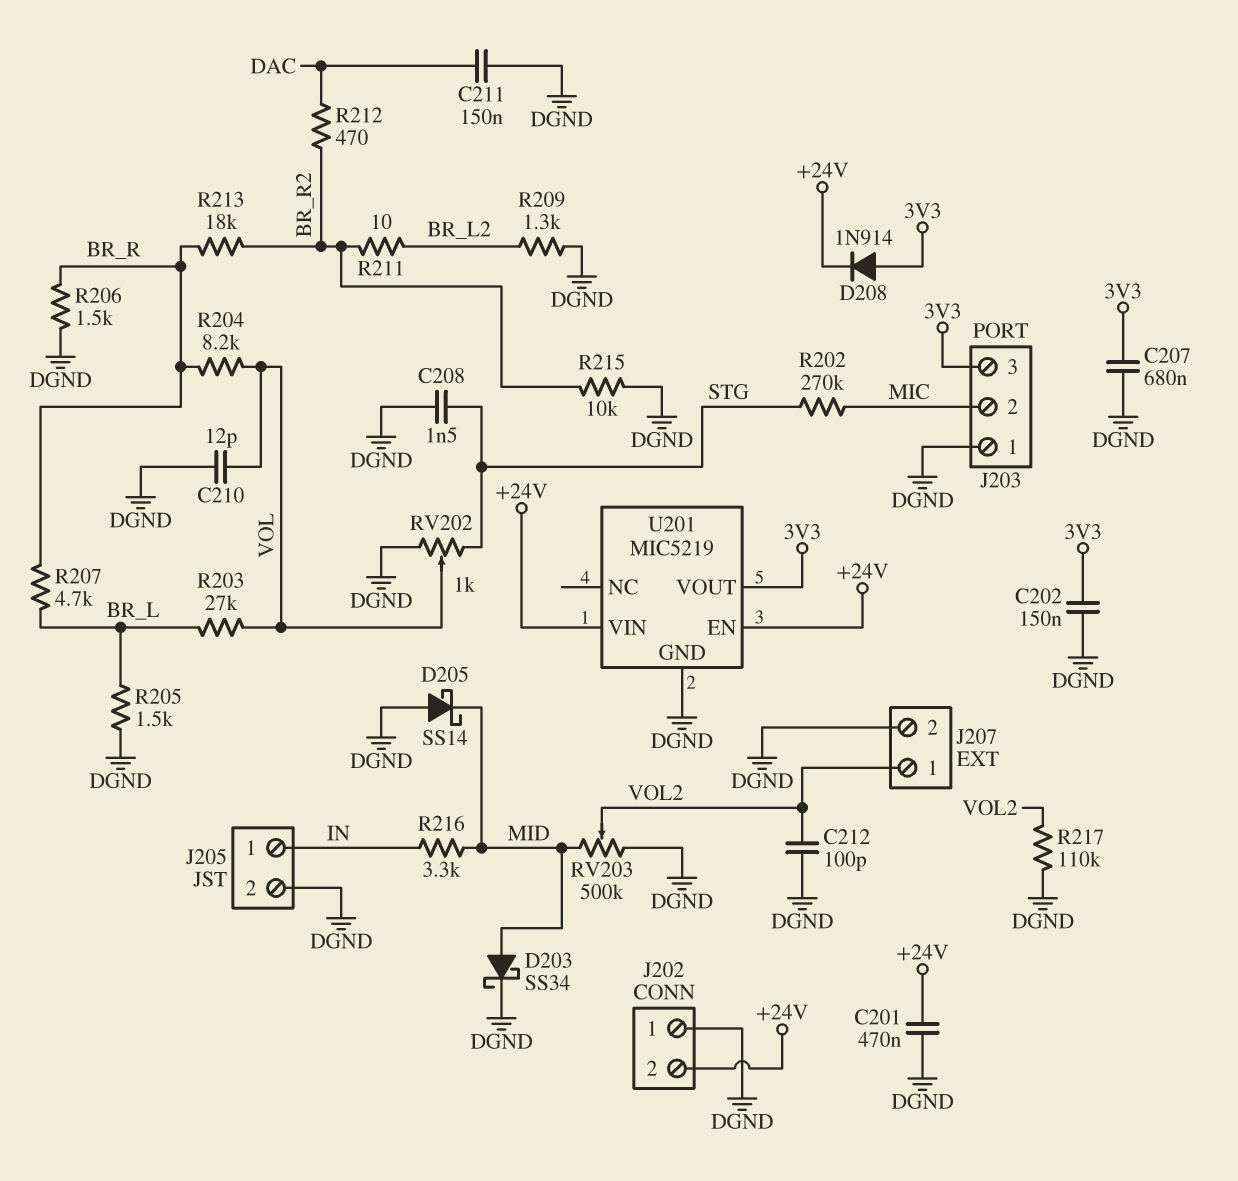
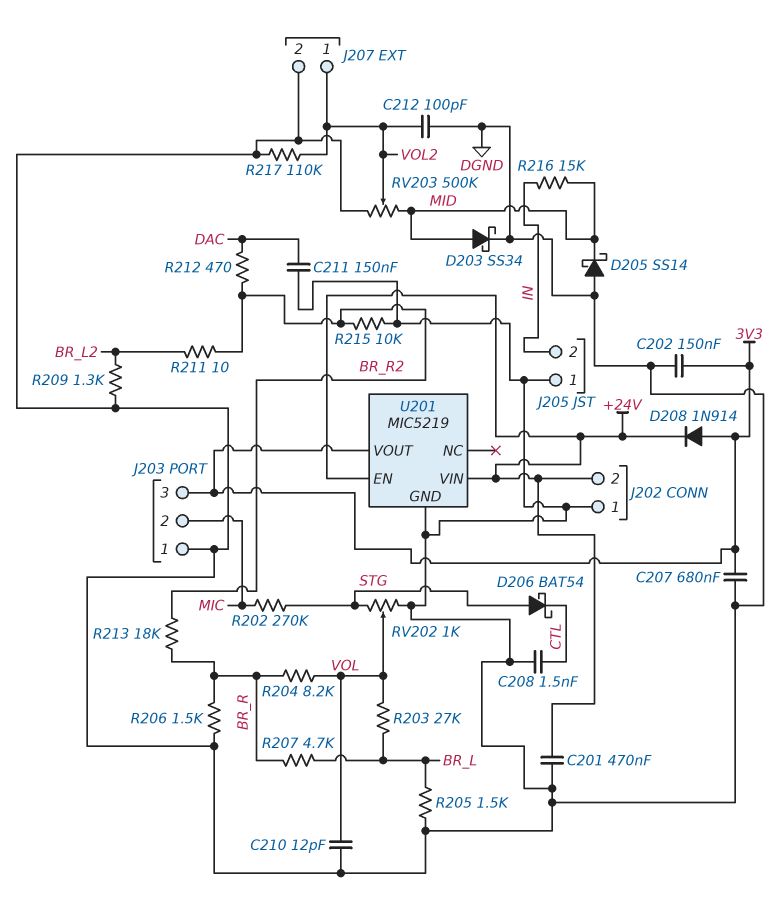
C208: 1.5nF (DGND, STG) -> 1.5nF (CTL, DGND)
D206: none -> schottky BAT54 (A STG, K CTL)
J205 pin 1: IN -> DGND
J205 pin 2: DGND -> IN
R216: 3.3k (IN, MID) -> 15k (IN, MID)

